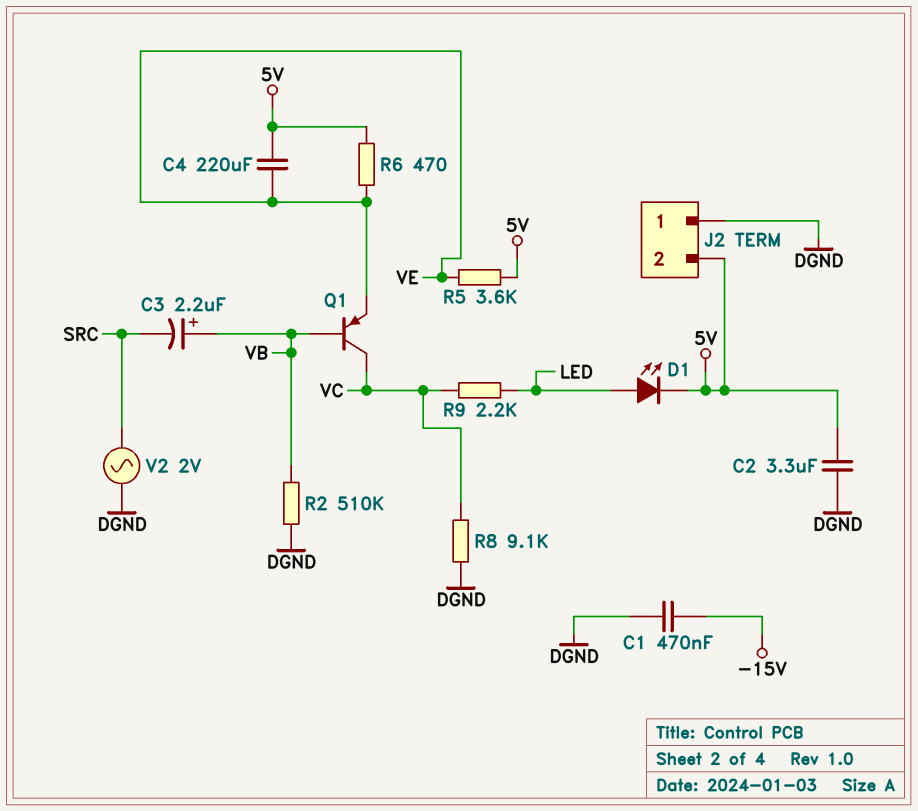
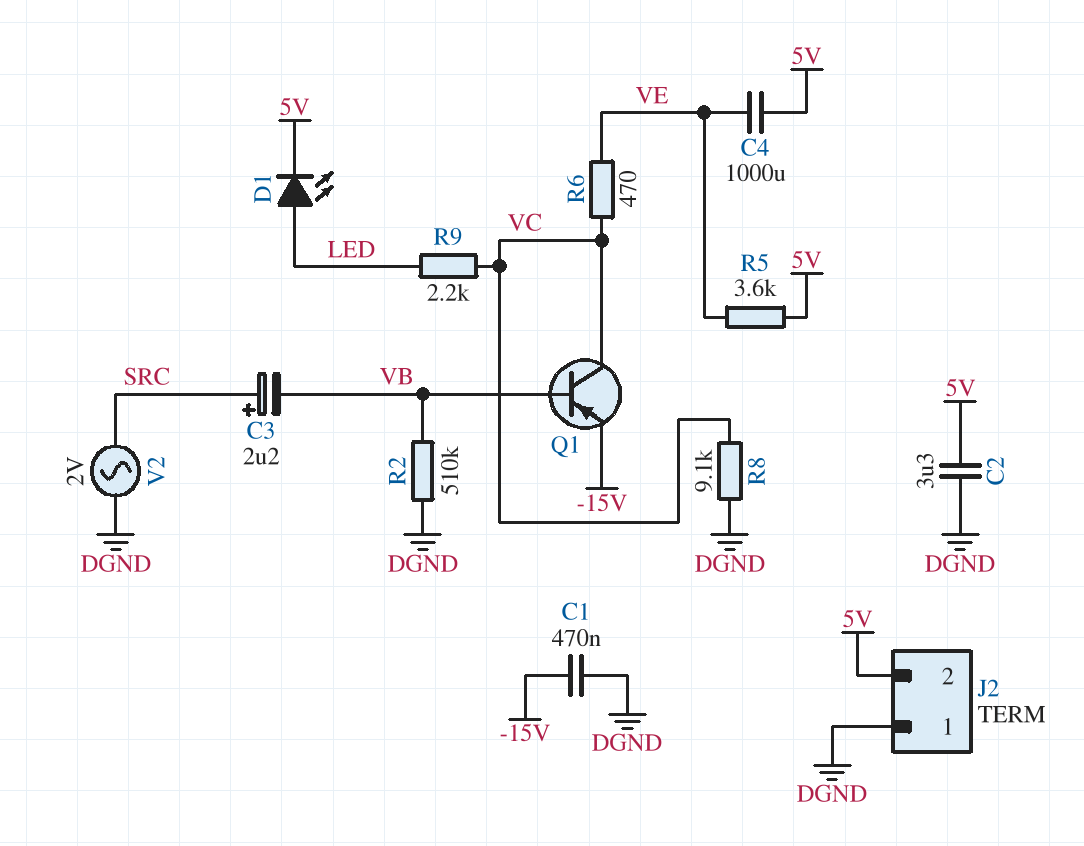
C3: 2.2uF (plus VB, minus SRC) -> 2.2uF (plus SRC, minus VB)
C4: 220uF (5V, VE) -> 1000uF (5V, VE)
Q1: PNP (B VB, C VC, E VE) -> PNP (B VB, C VC, E -15V)
R6: 470 (5V, VE) -> 470 (VC, VE)

